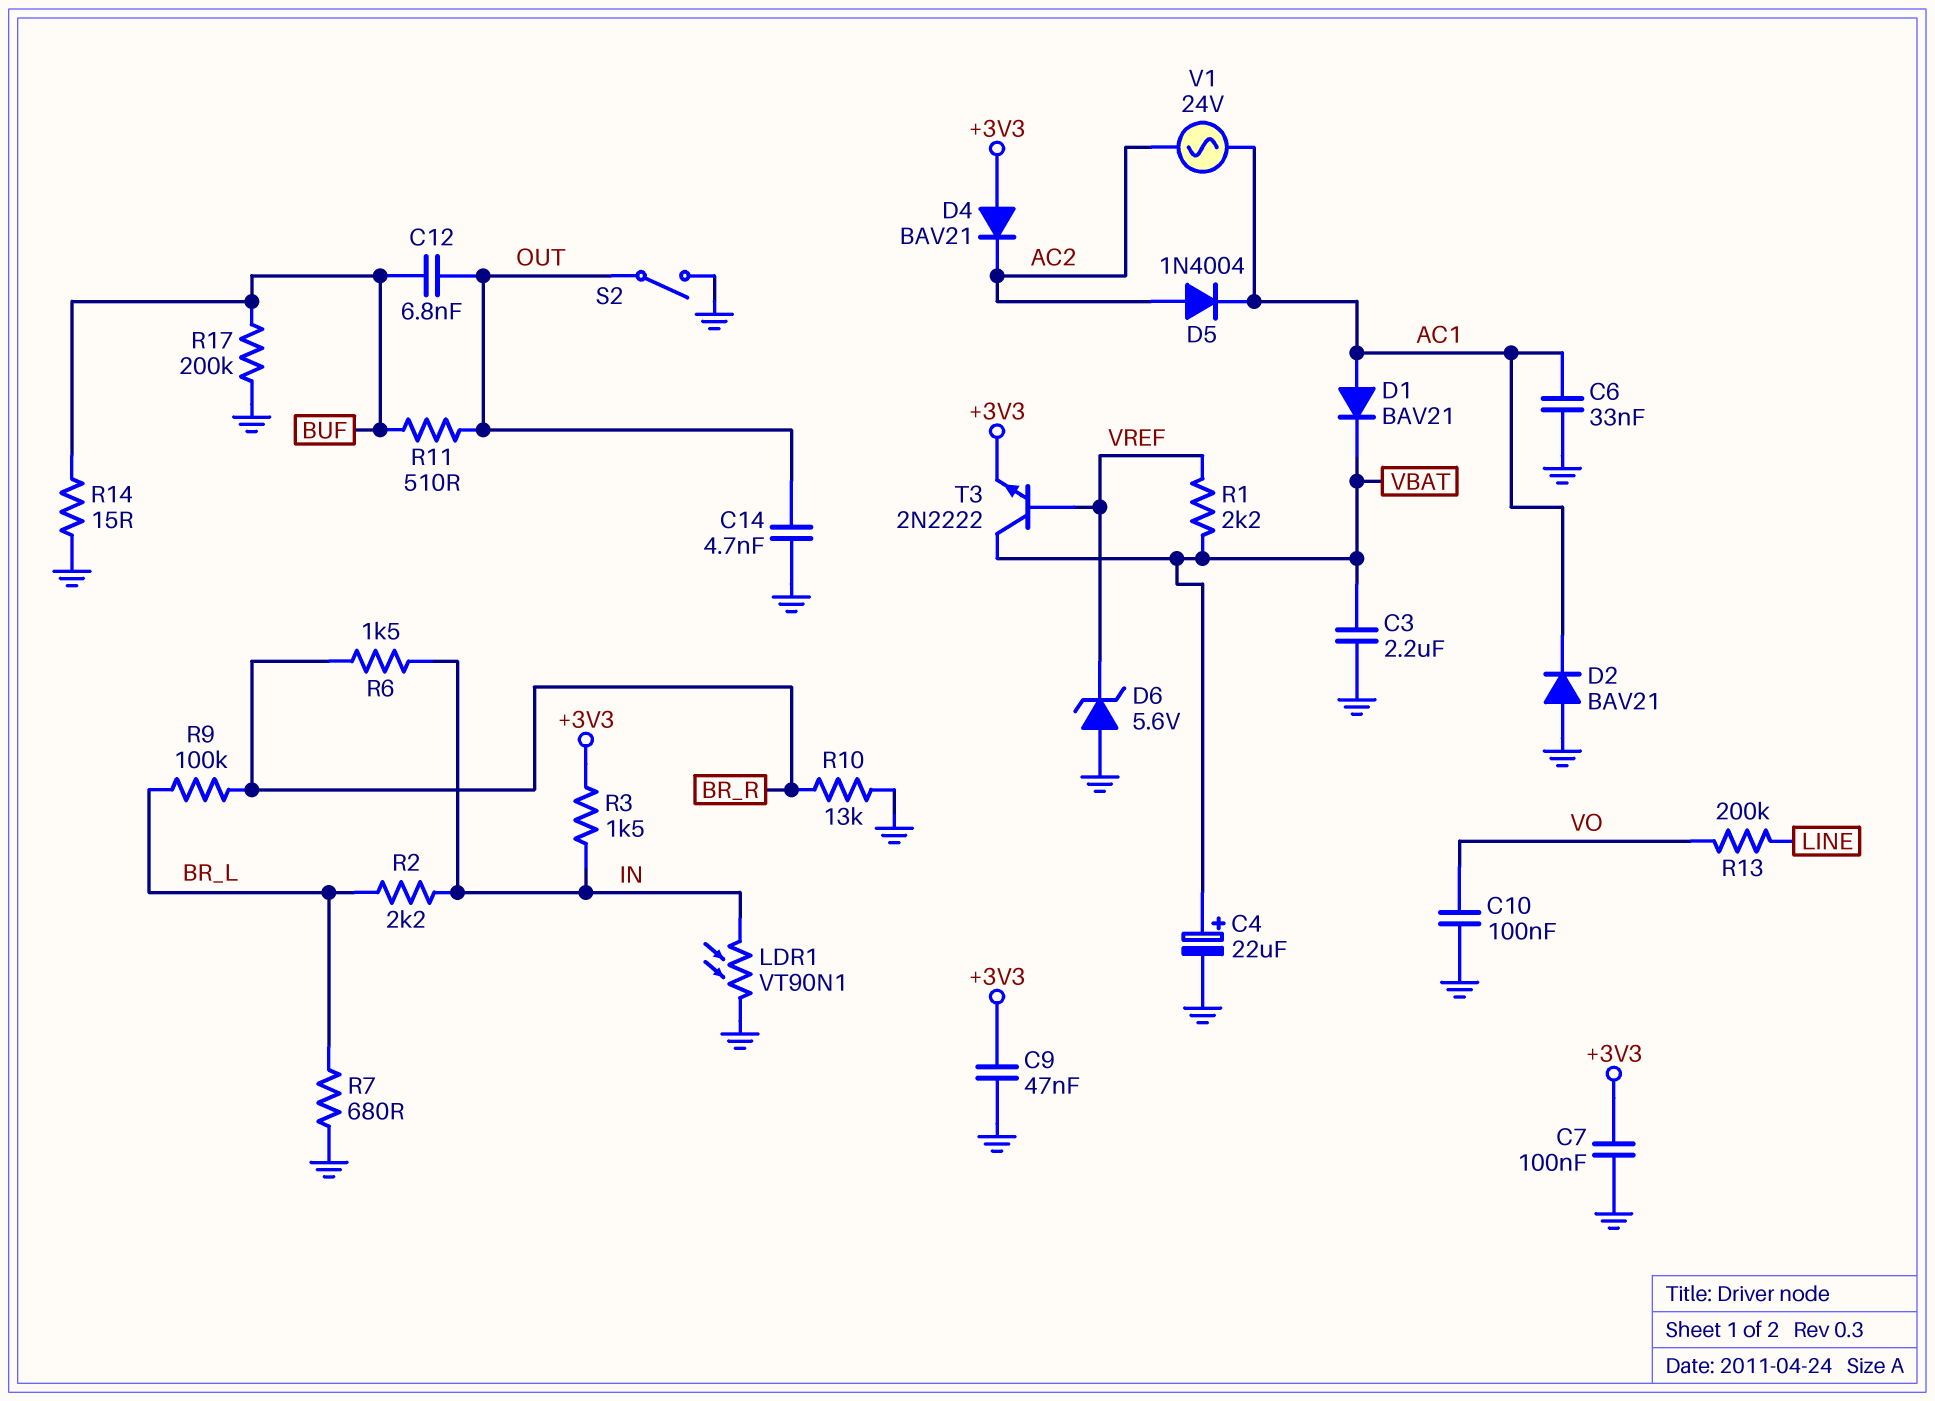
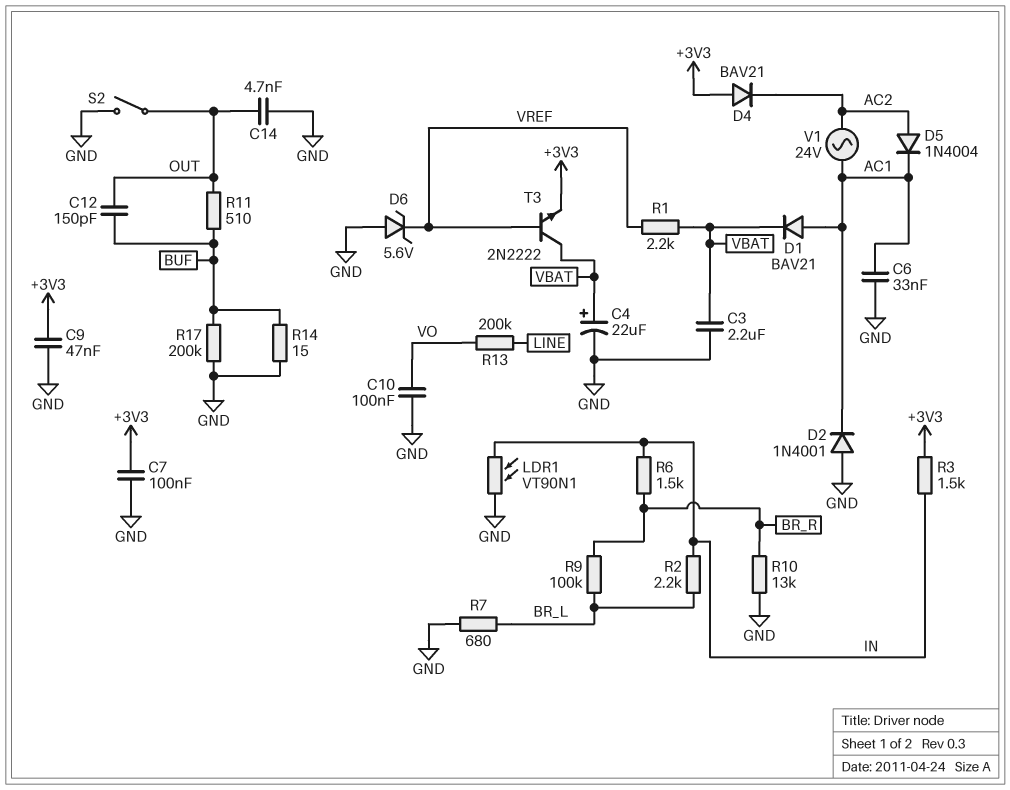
C12: 6.8nF (BUF, OUT) -> 150pF (BUF, OUT)
D2: diode BAV21 (A GND, K AC1) -> diode 1N4001 (A GND, K AC1)

